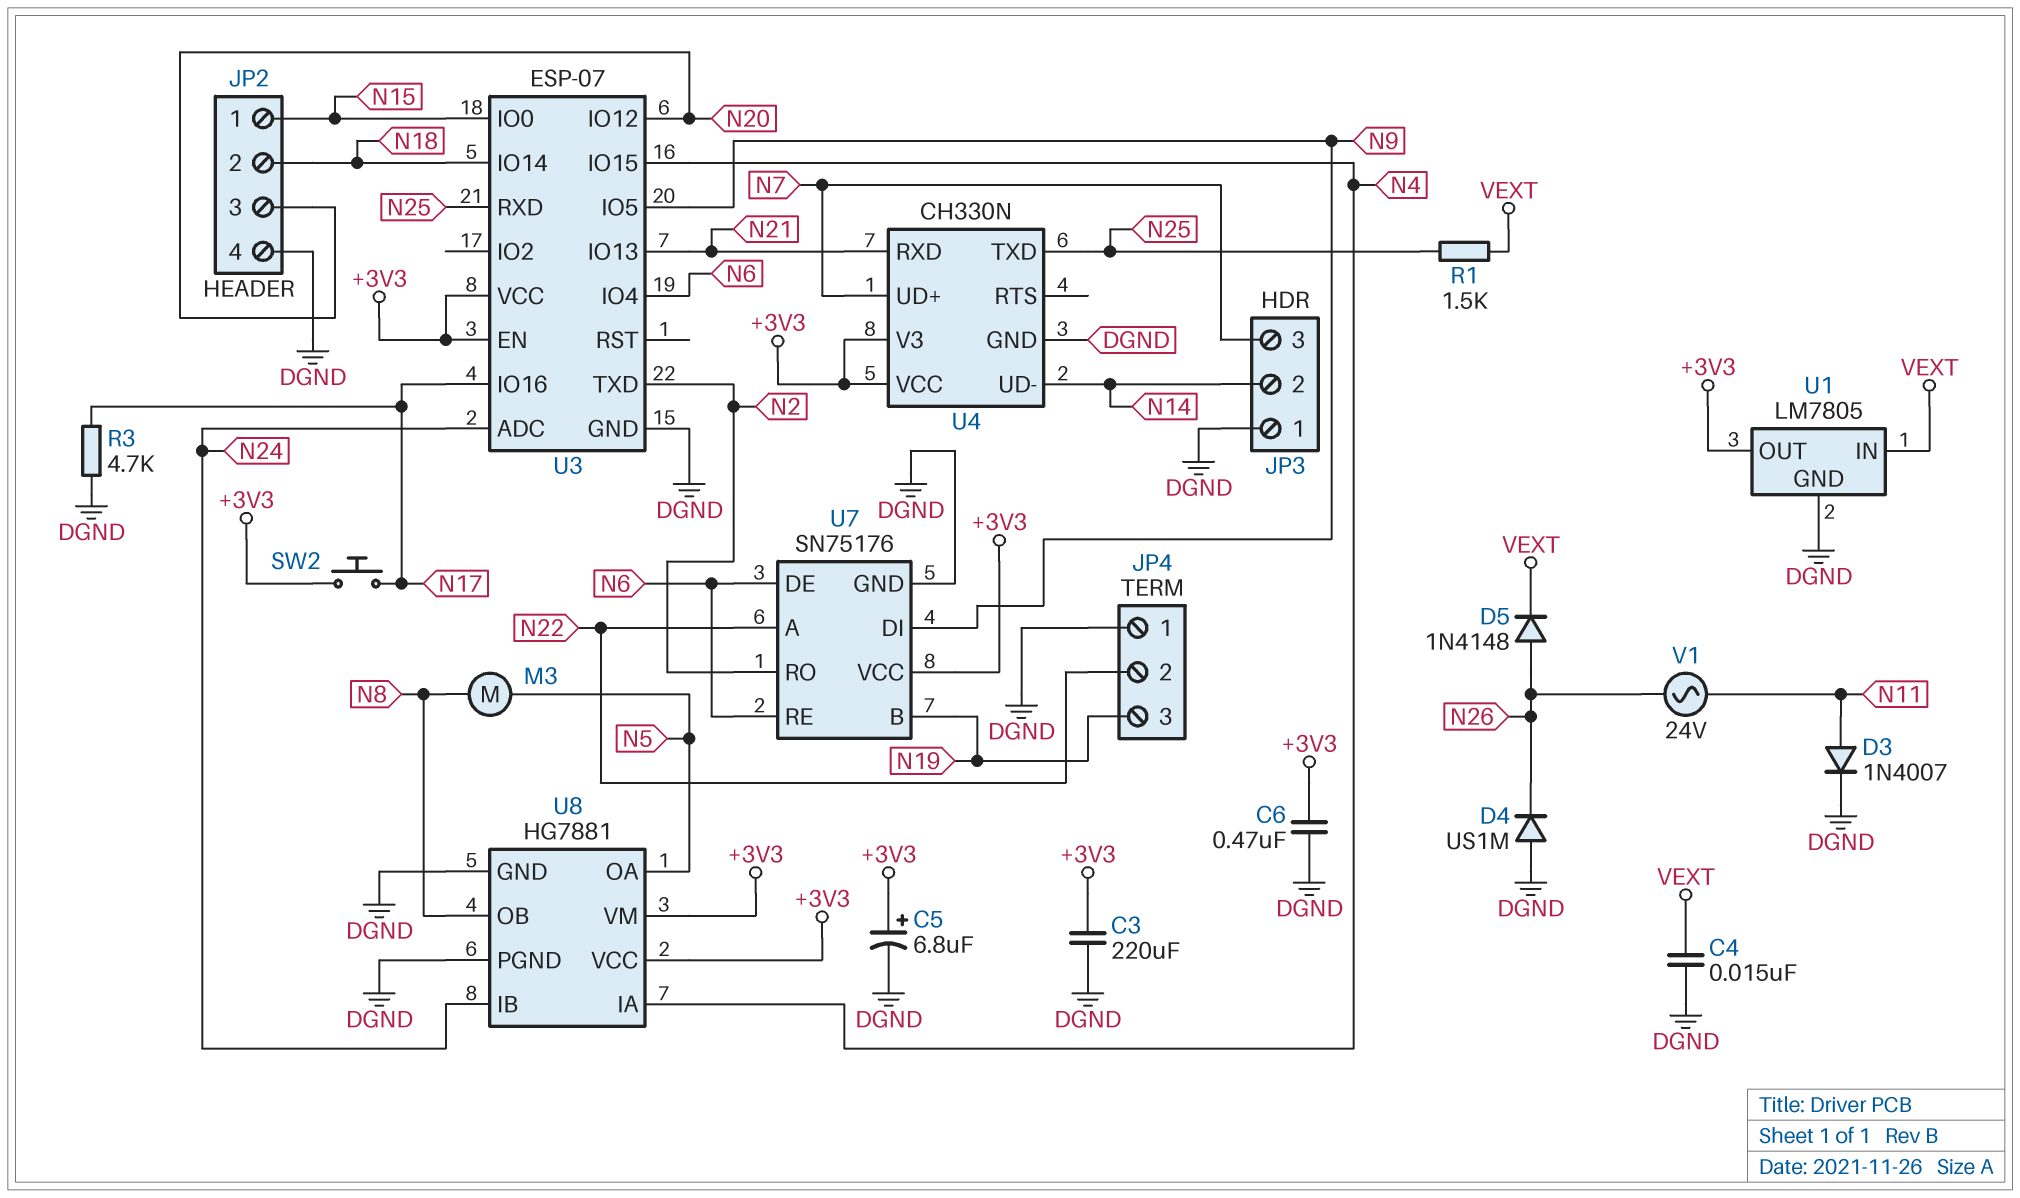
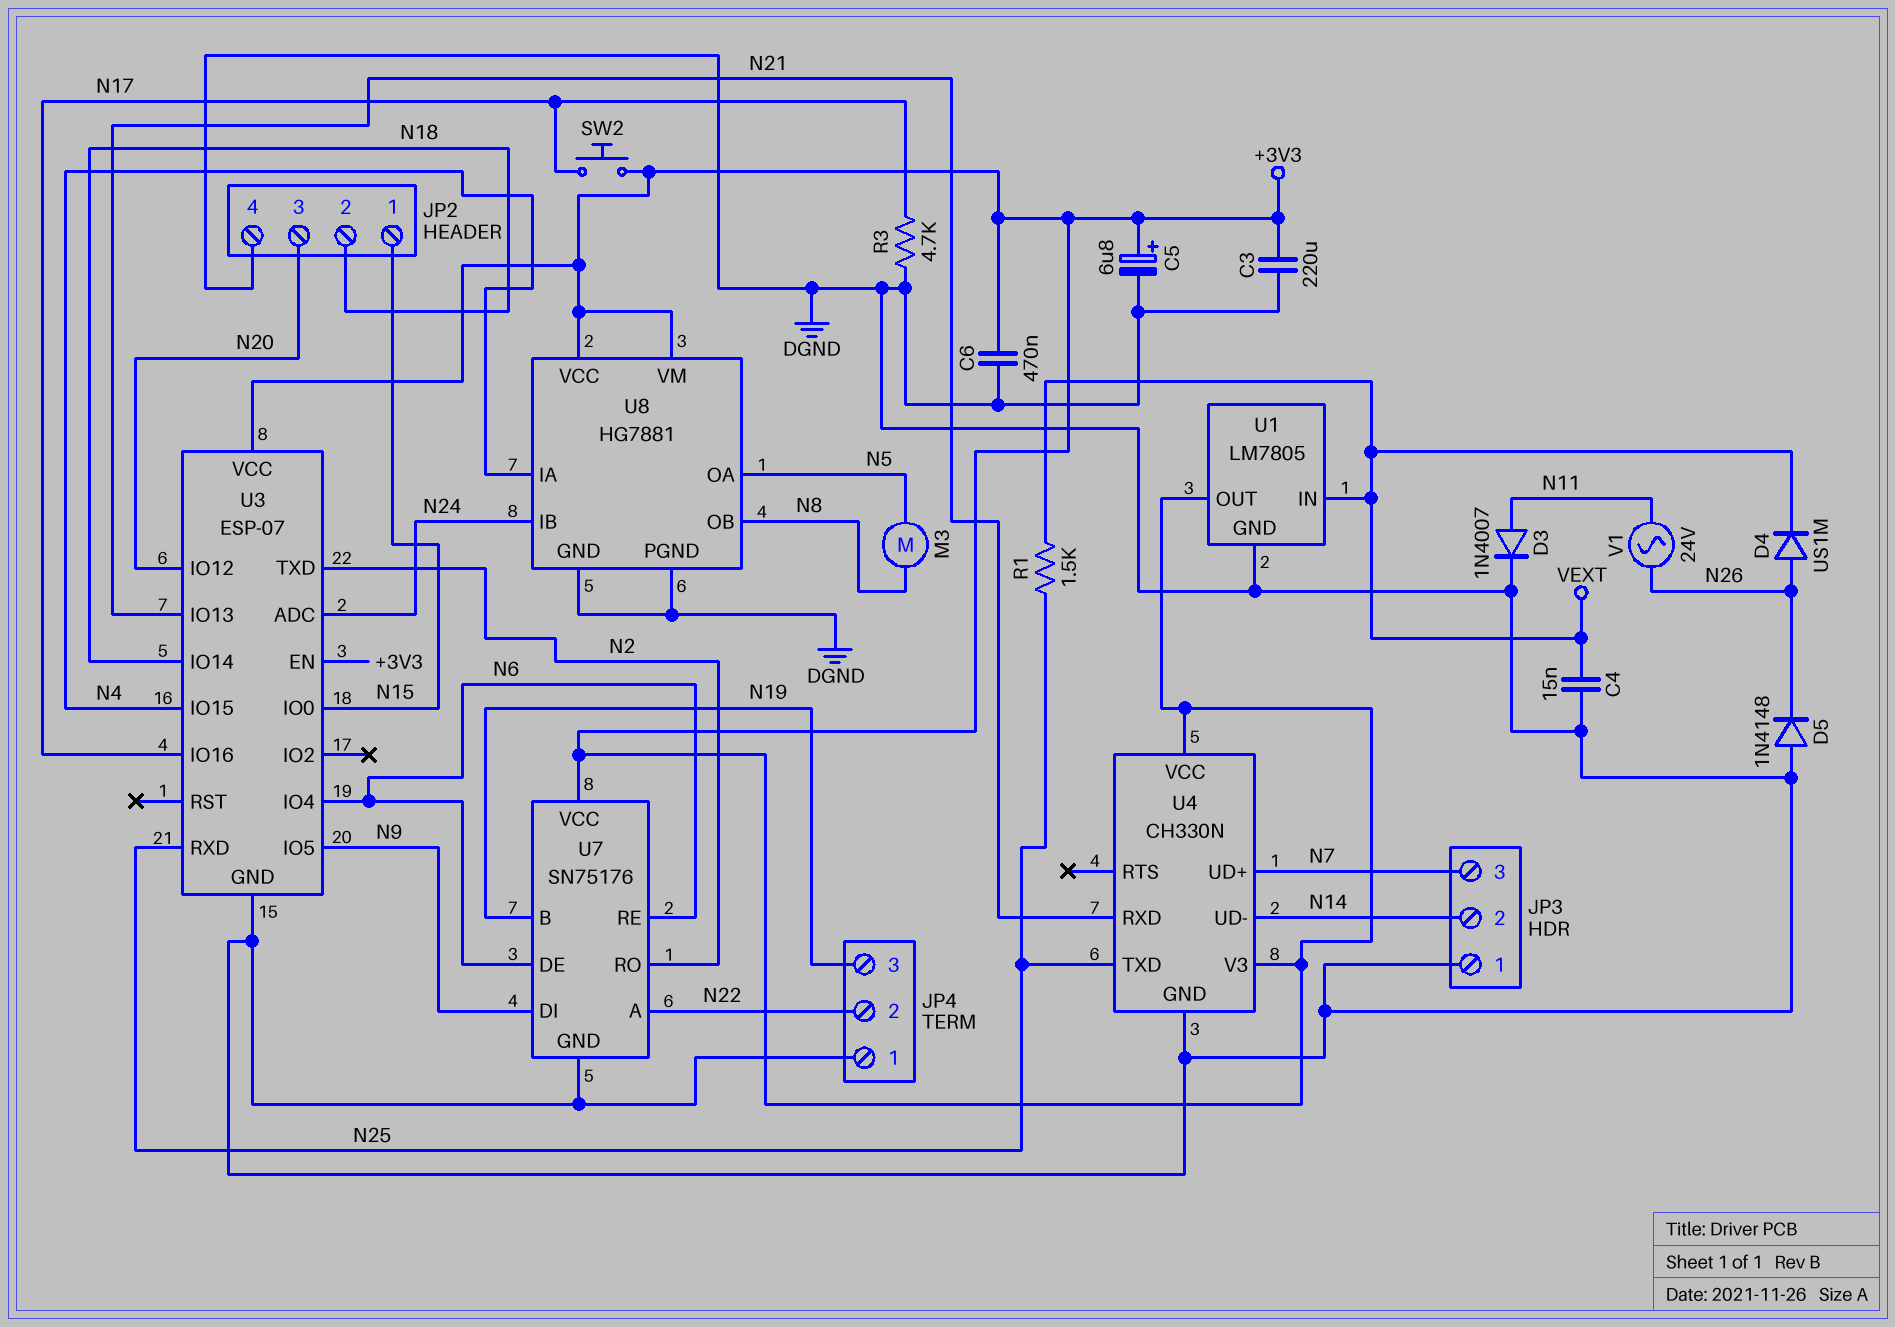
D4: diode US1M (A DGND, K N26) -> diode US1M (A N26, K VEXT)
D5: diode 1N4148 (A N26, K VEXT) -> diode 1N4148 (A DGND, K N26)

